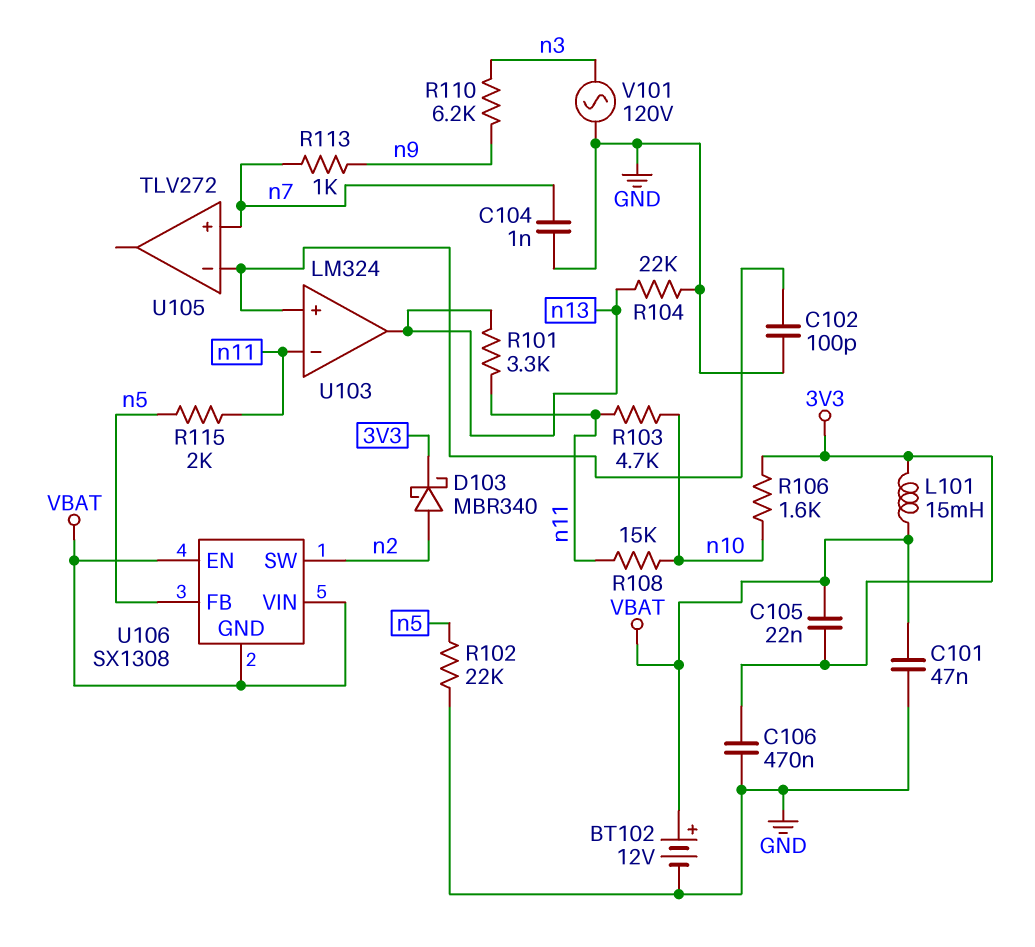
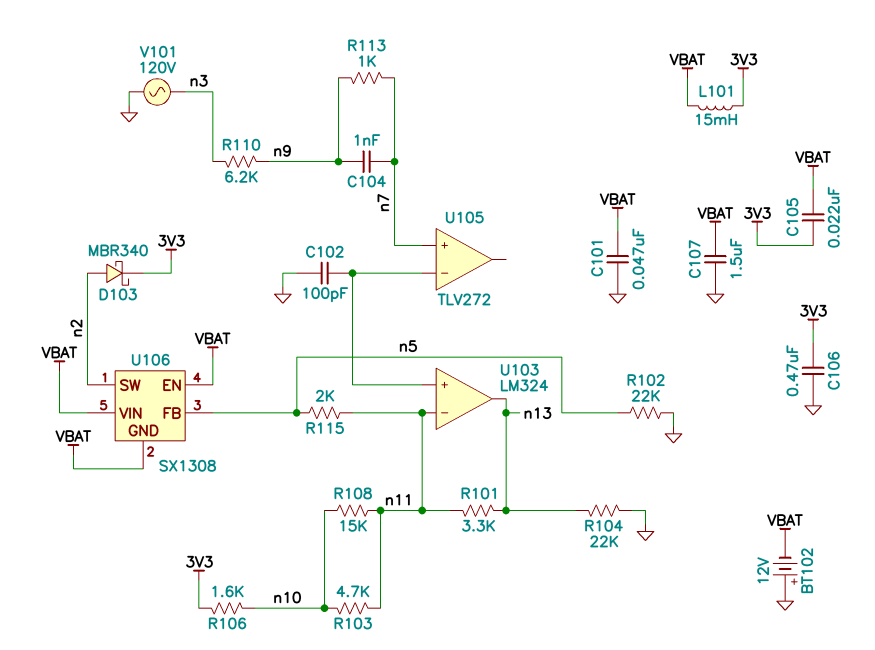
BT102: 12V (plus VBAT, minus GND) -> 12V (plus GND, minus VBAT)
C104: 1nF (GND, n7) -> 1nF (n7, n9)
C107: none -> 1.5uF (GND, VBAT)

